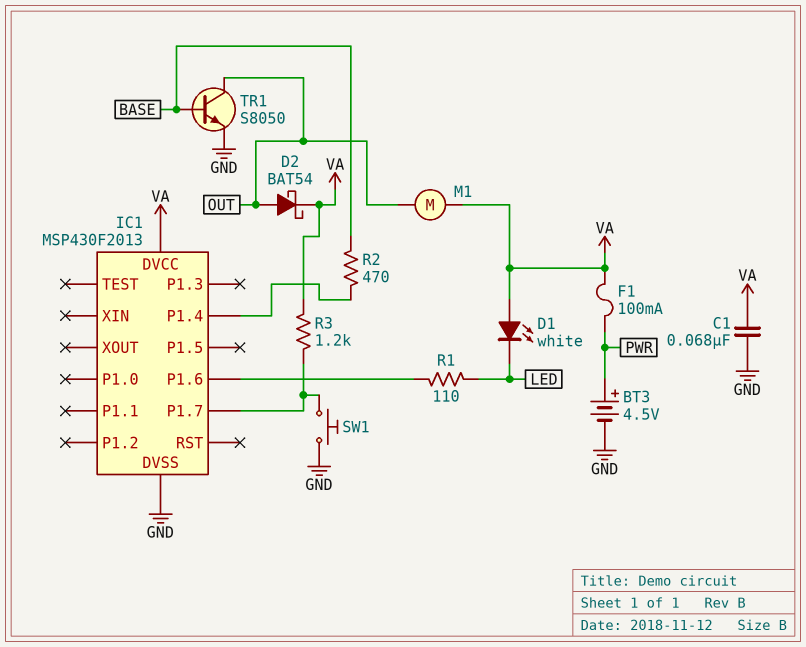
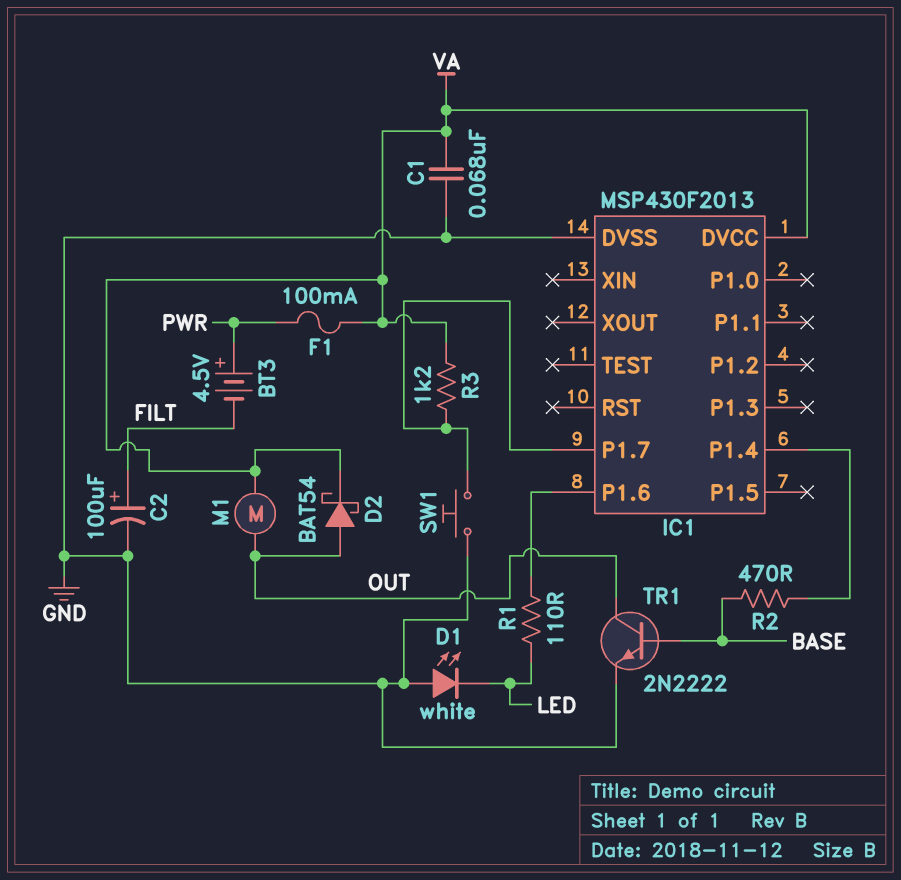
BT3: 4.5V (plus PWR, minus GND) -> 4.5V (plus PWR, minus FILT)
C2: none -> 100uF (plus FILT, minus GND)
D1: LED white (A VA, K LED) -> LED white (A GND, K LED)
TR1: NPN S8050 (B BASE, C OUT, E GND) -> NPN 2N2222 (B BASE, C OUT, E GND)

